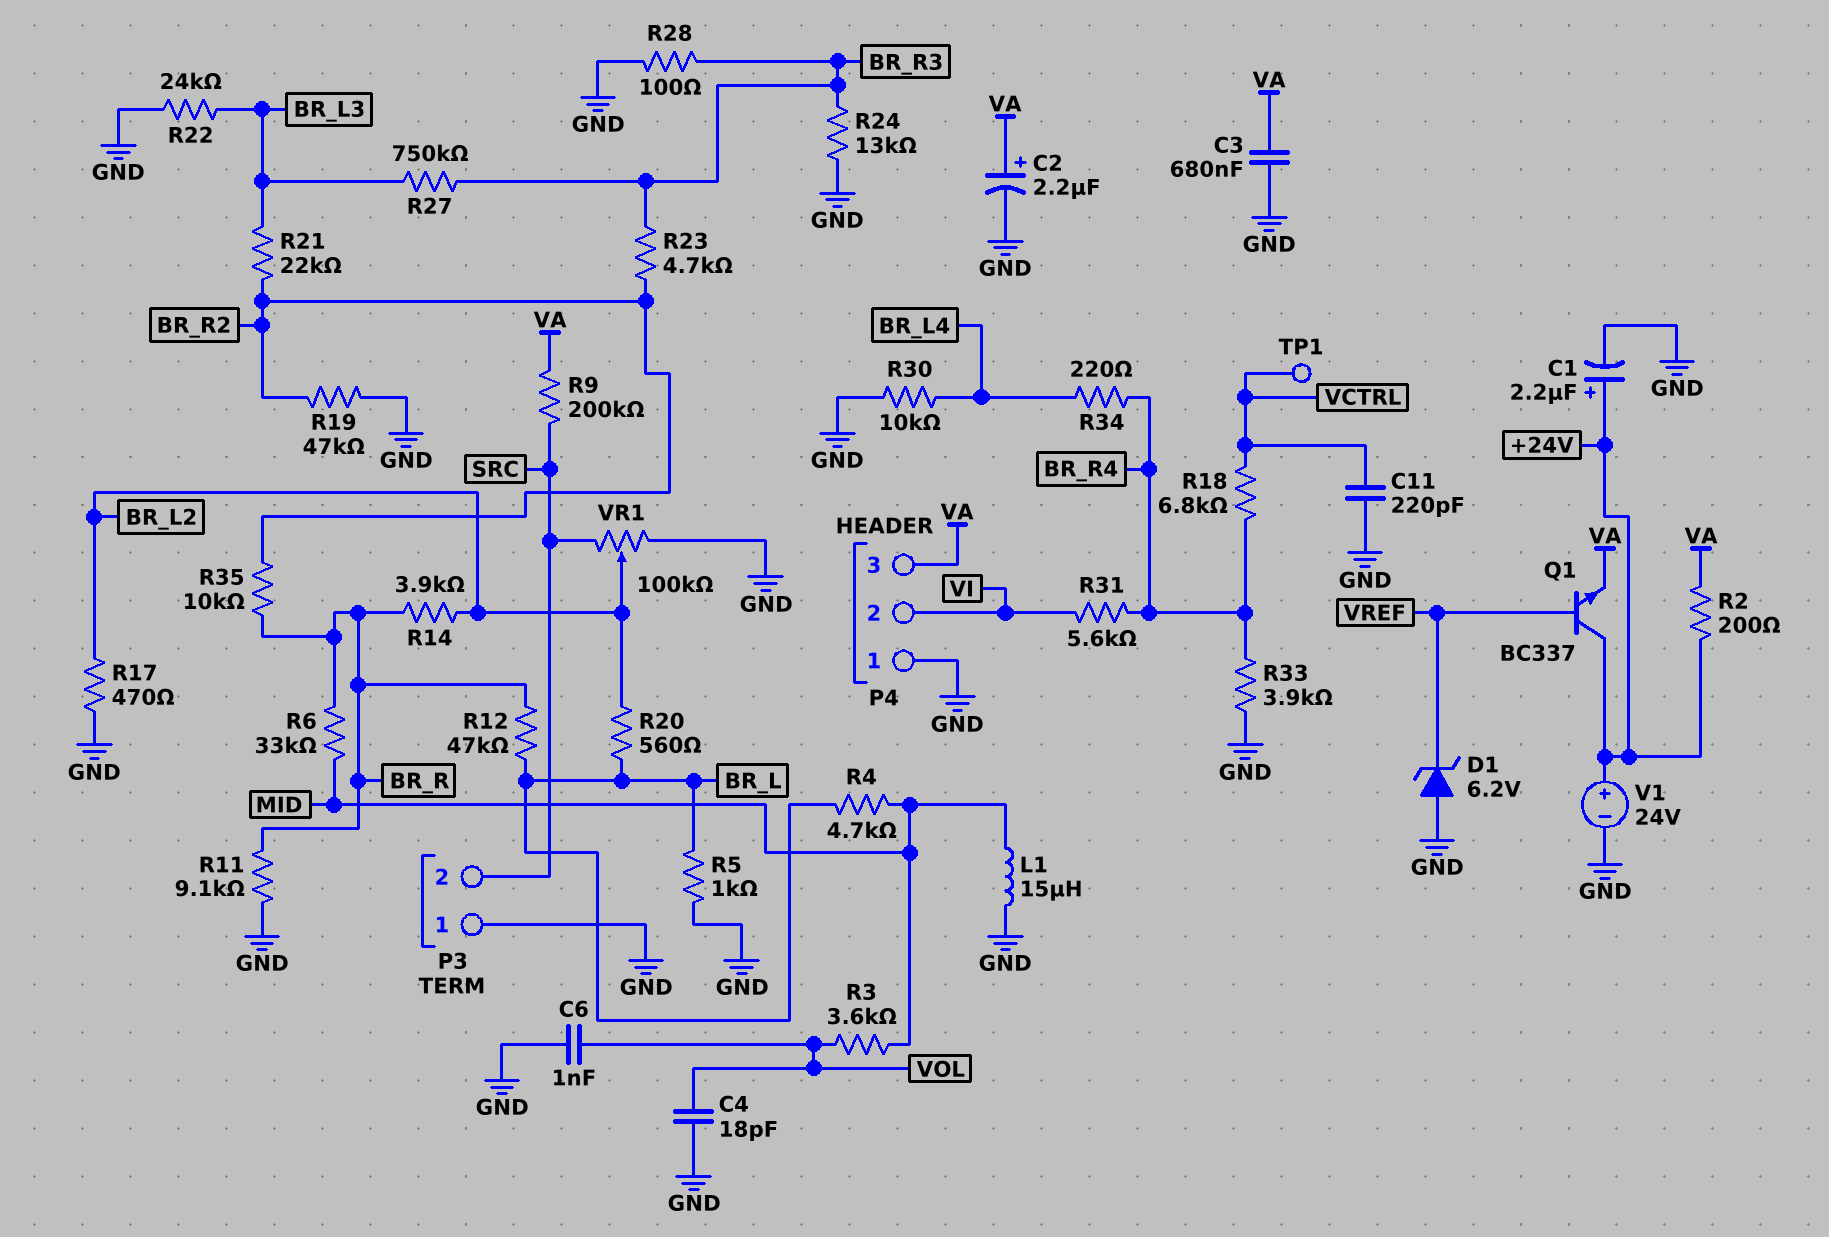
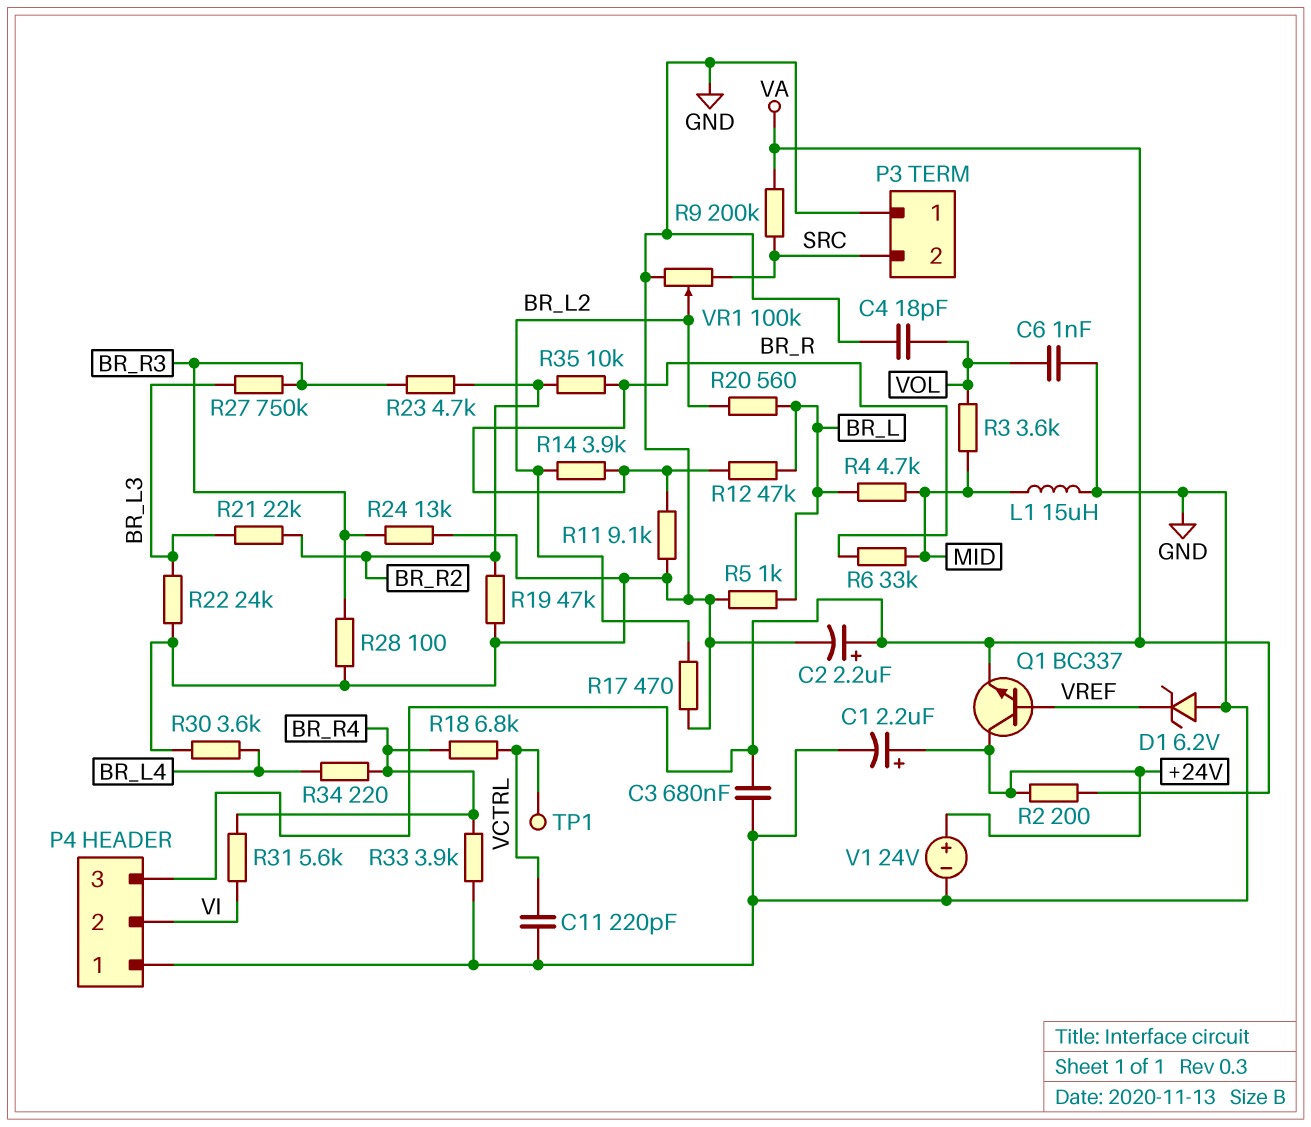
R30: 10k (BR_L4, GND) -> 3.6k (BR_L4, GND)

